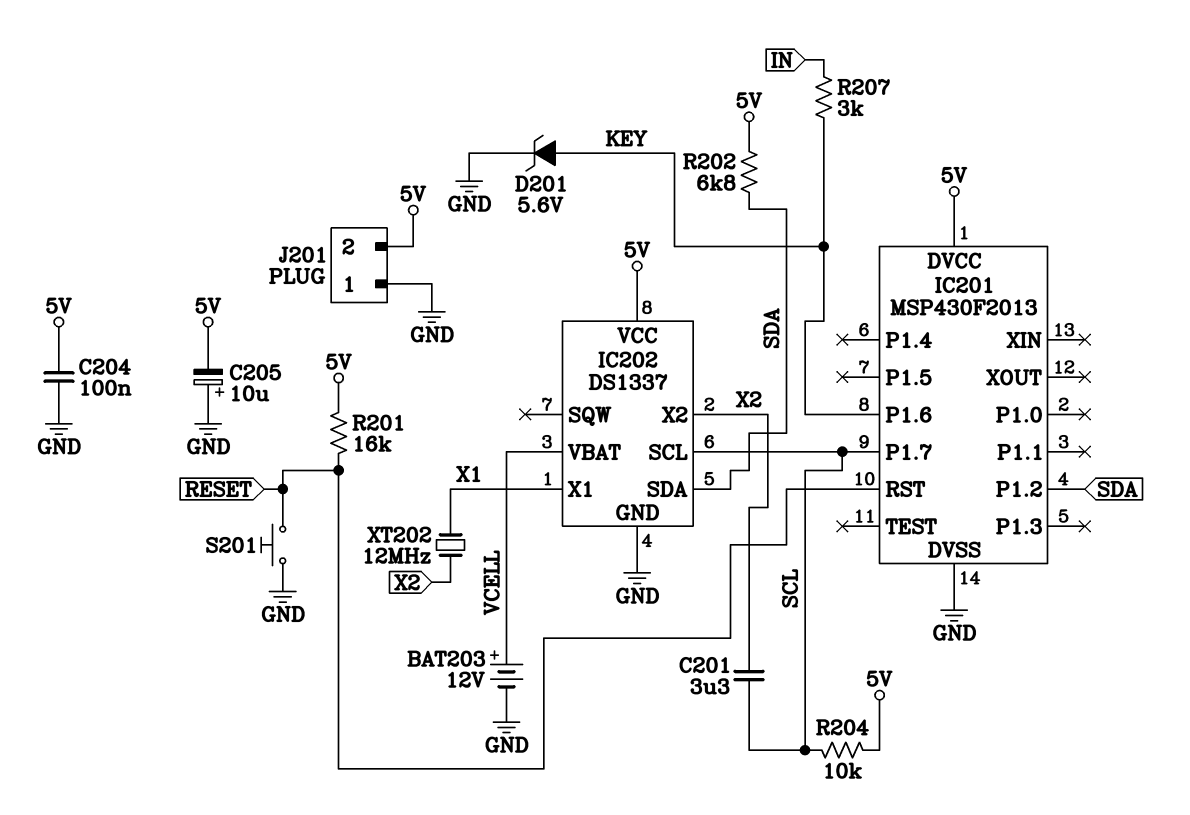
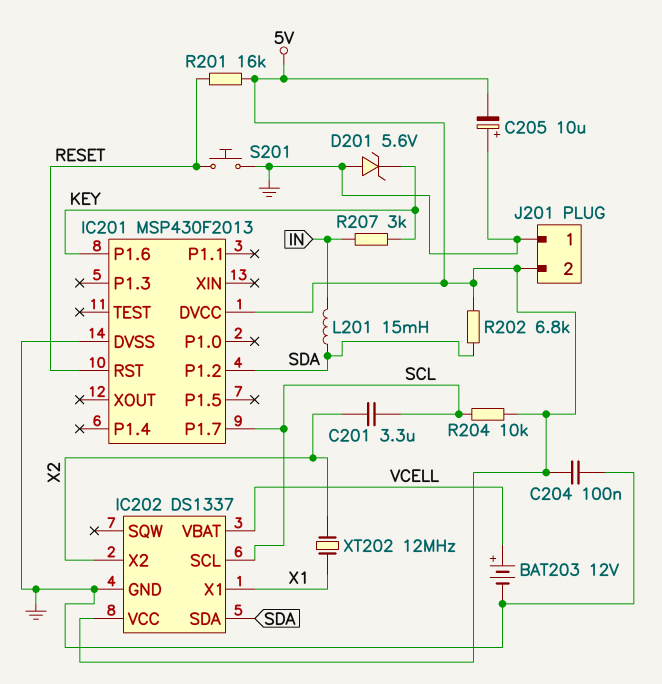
D201: zener 5.6V (A KEY, K GND) -> zener 5.6V (A GND, K KEY)
L201: none -> 15mH (IN, SDA)

